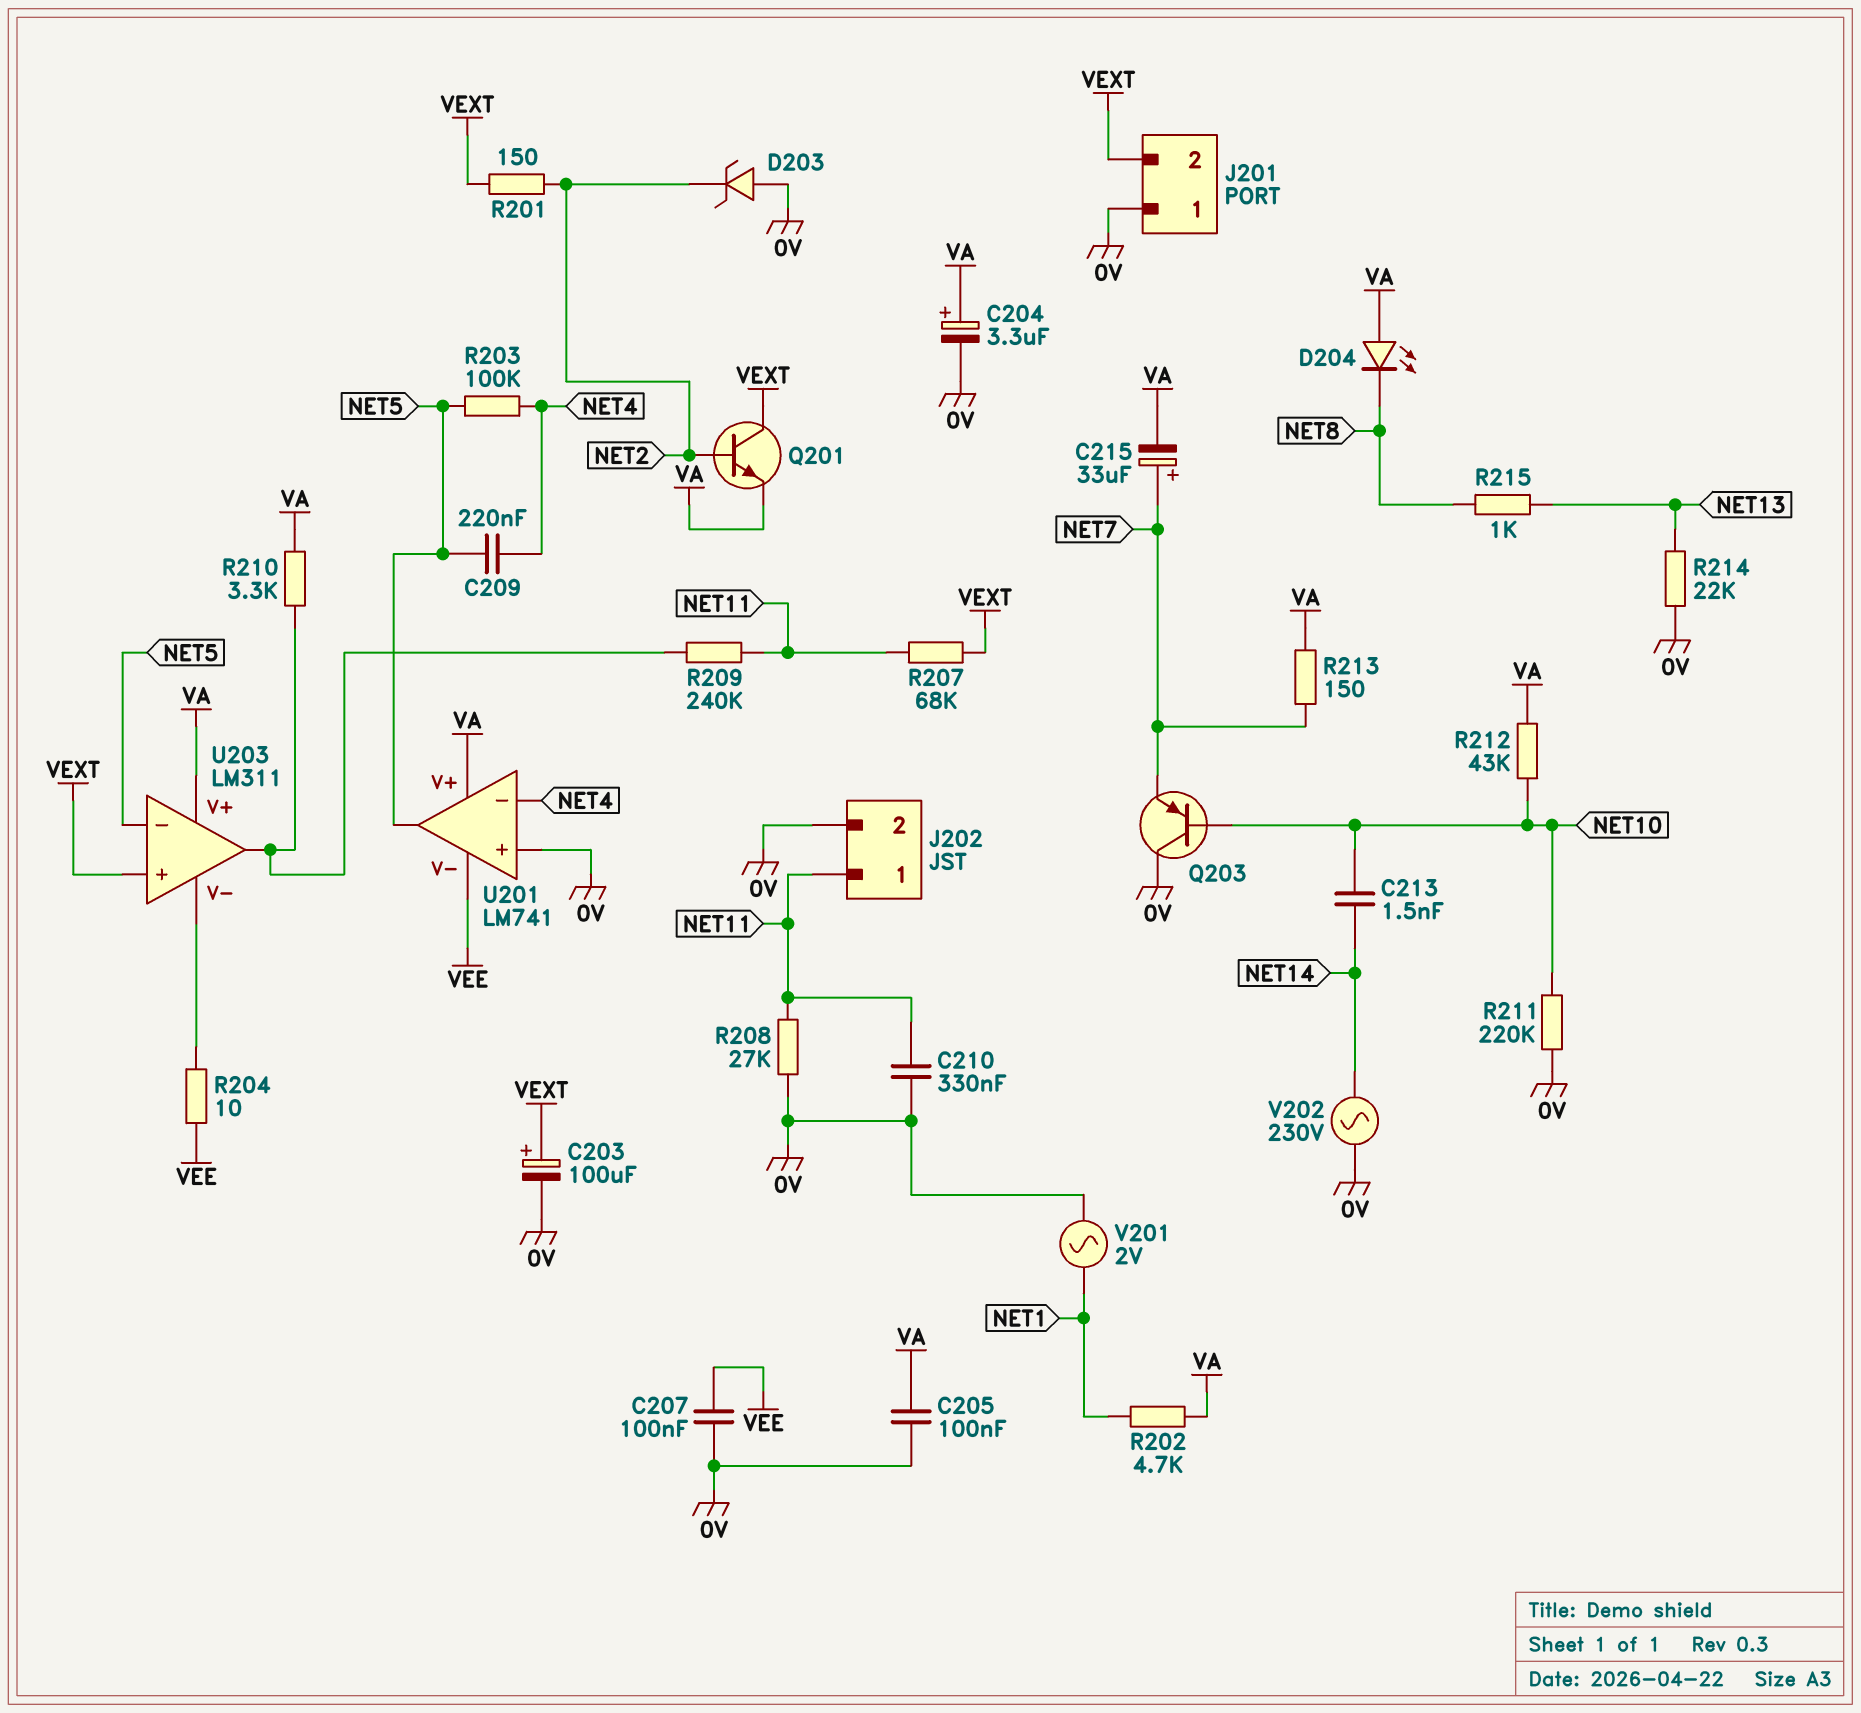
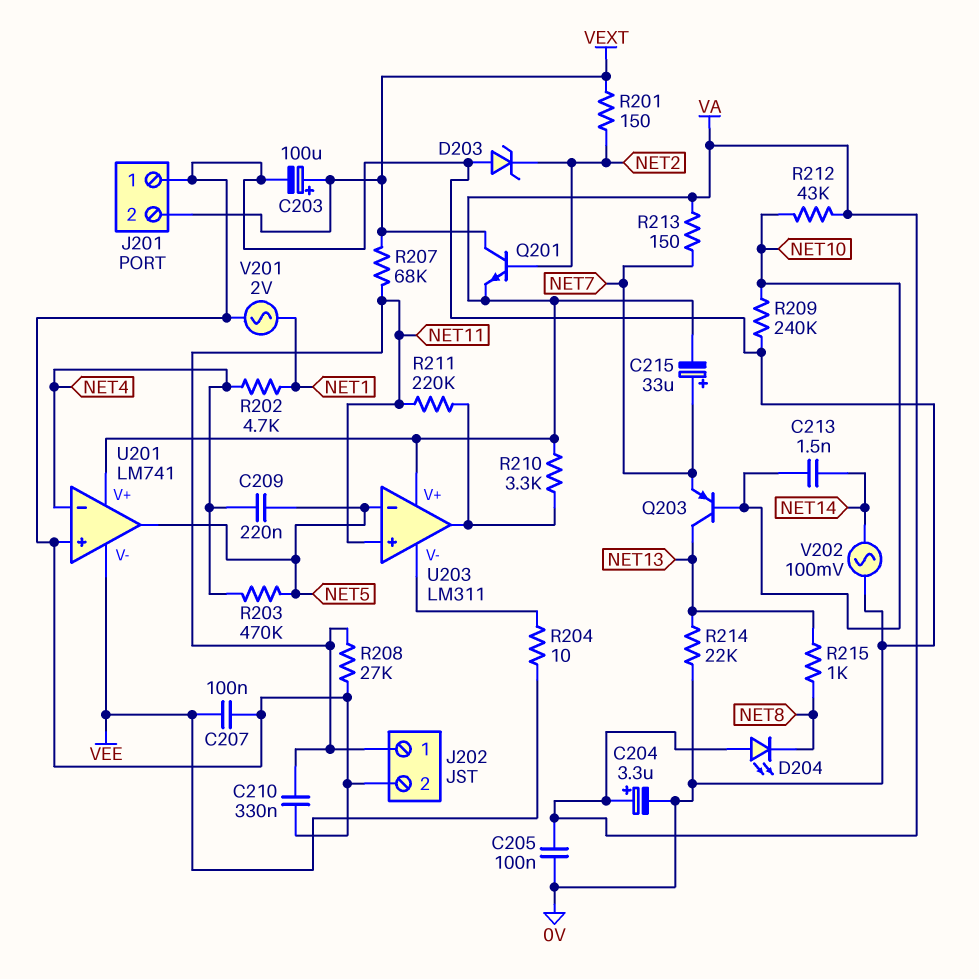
Q203: PNP (B NET10, C 0V, E NET7) -> PNP (B NET10, C NET13, E NET7)
R202: 4.7k (NET1, VA) -> 4.7k (NET1, NET4)
R203: 100k (NET4, NET5) -> 470k (NET4, NET5)
R209: 240k (NET11, U203/out) -> 240k (0V, NET10)
R211: 220k (0V, NET10) -> 220k (NET11, U203/out)
U203 pin in+: VEXT -> NET11
V202: AC 230V (0V, NET14) -> AC 100mV (0V, NET14)

